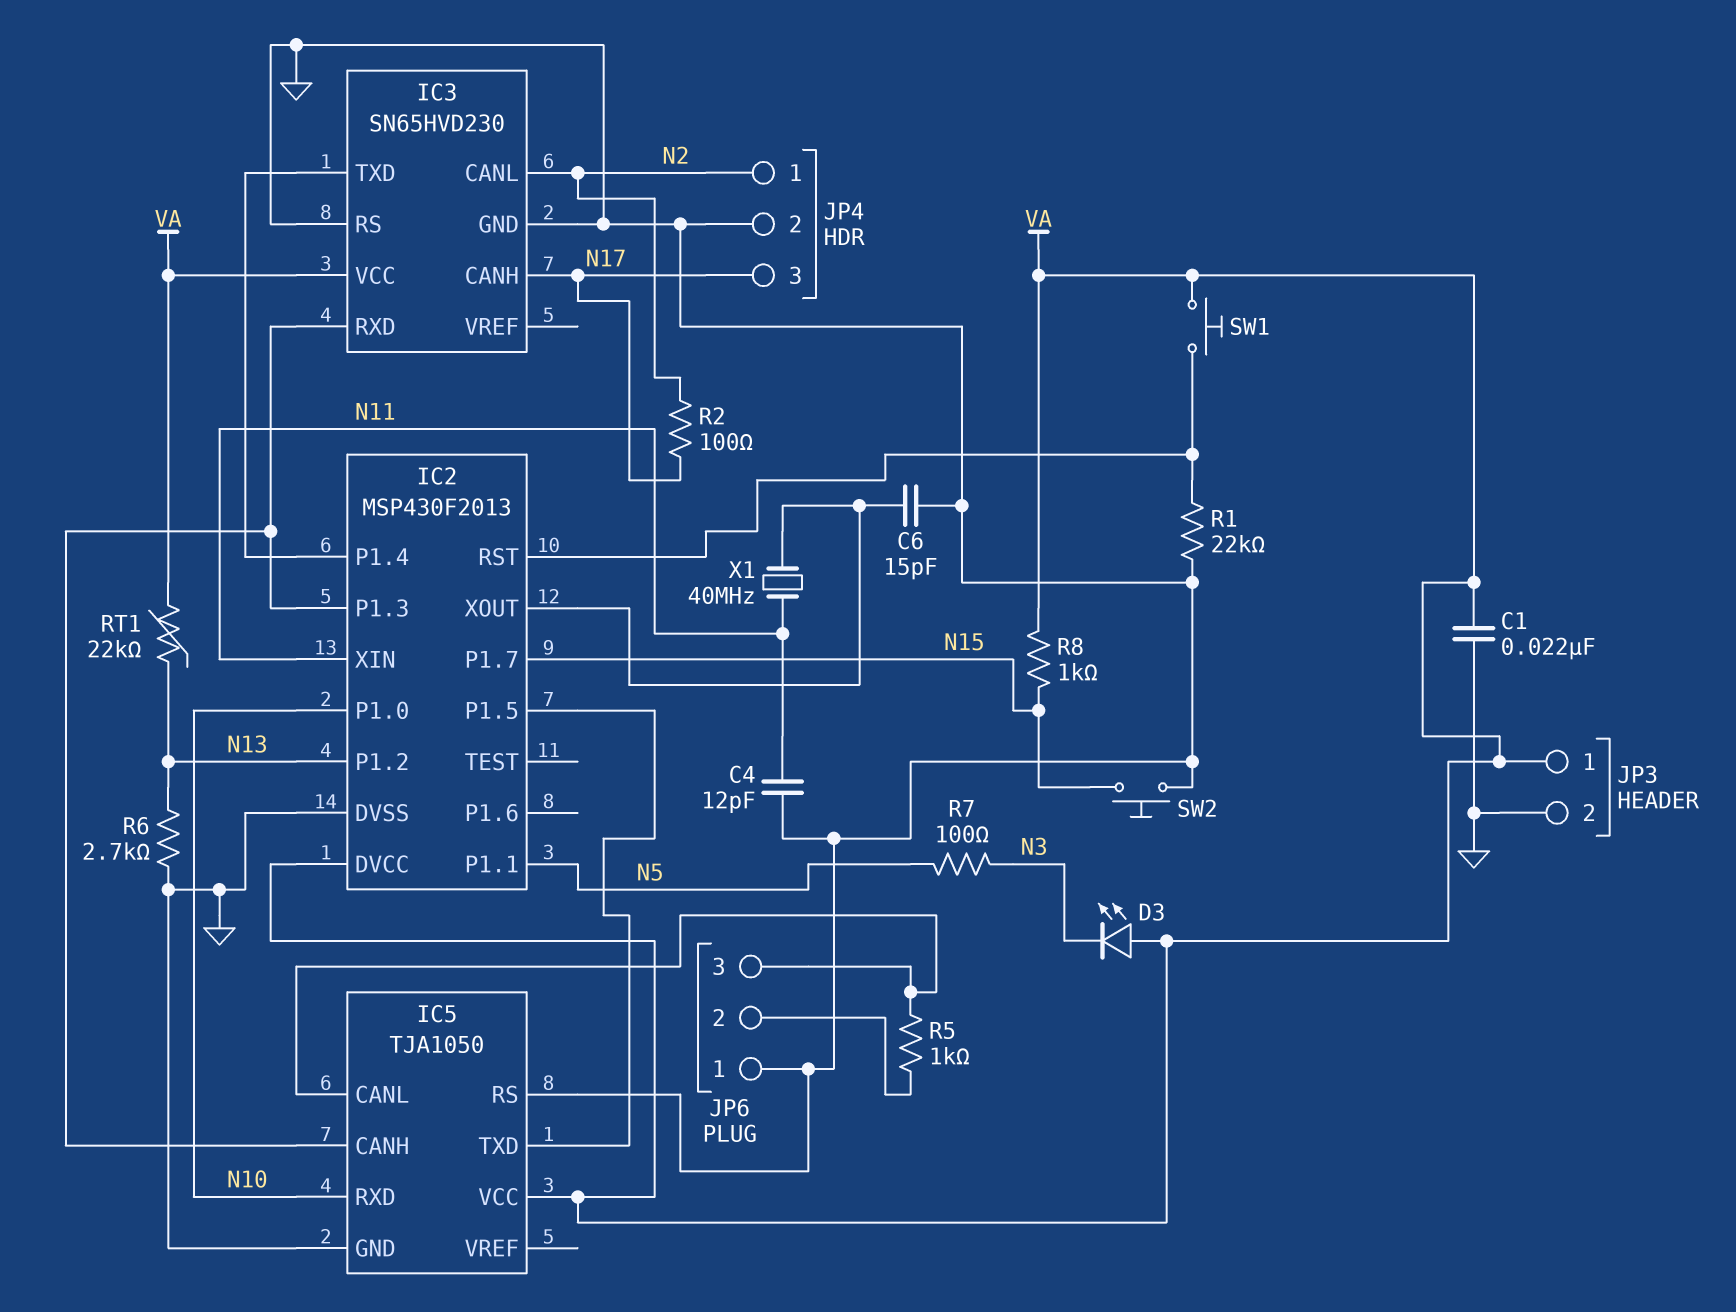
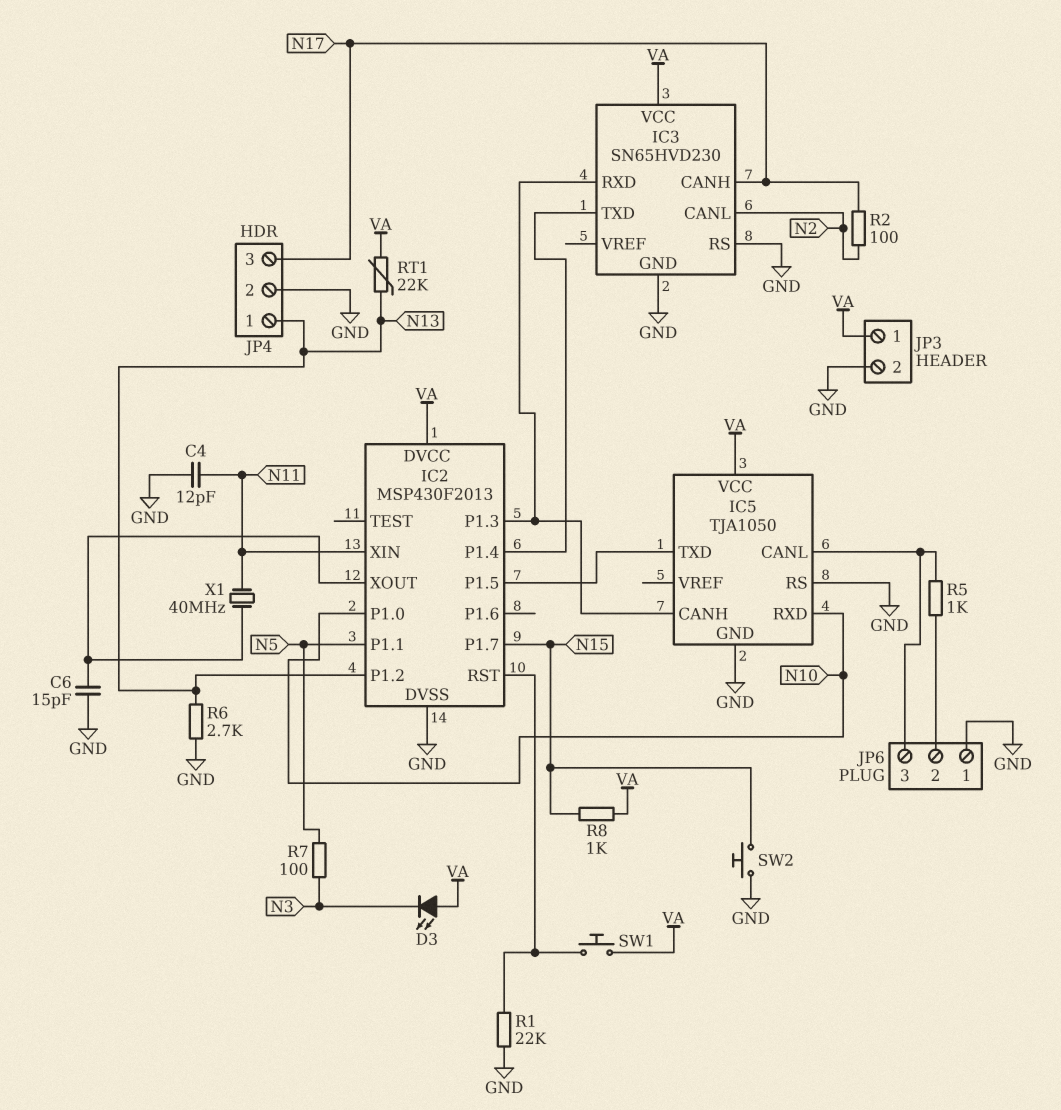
C1: 22nF (GND, VA) -> none
JP4 pin 1: N2 -> N13

